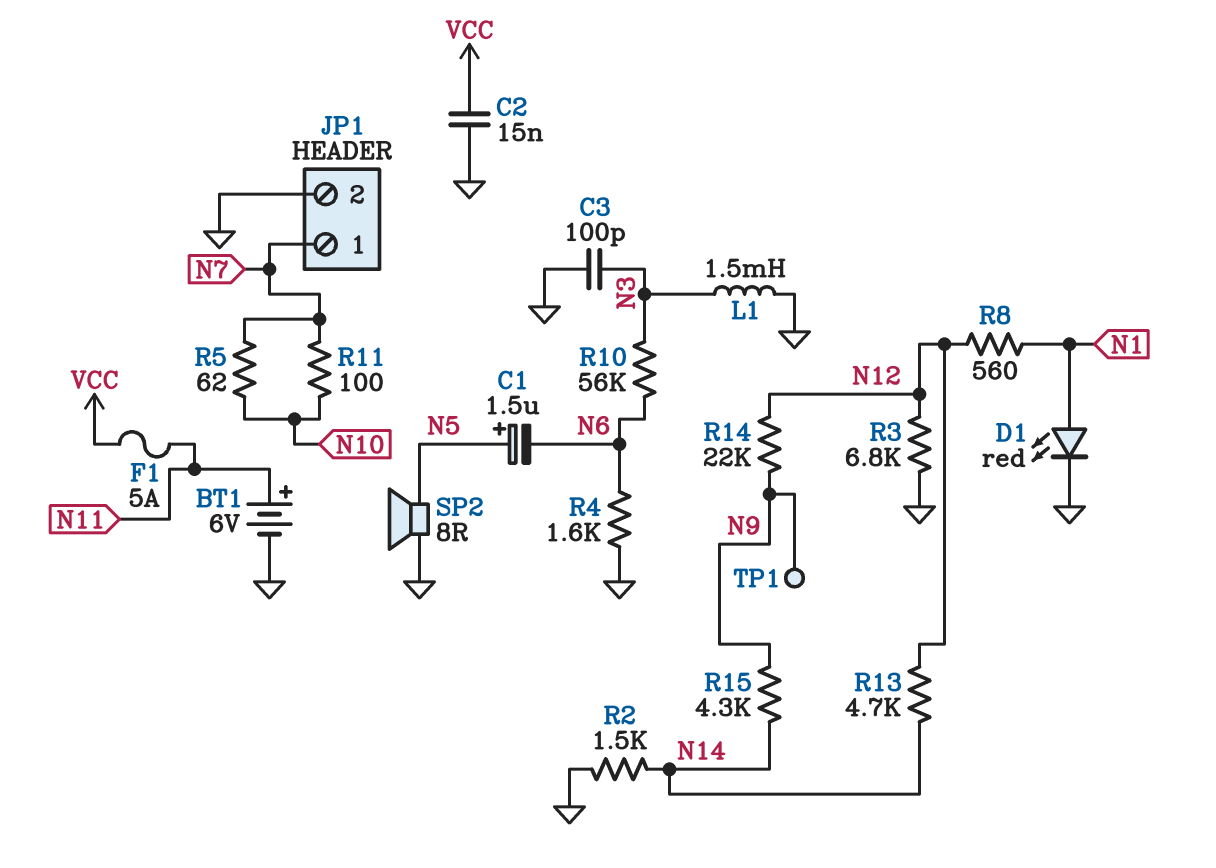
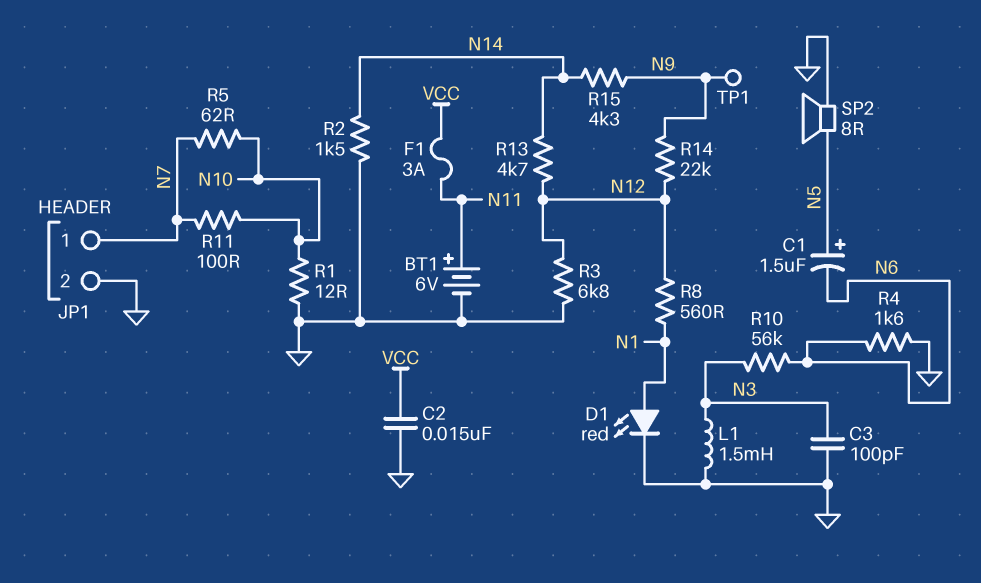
F1: 5A (N11, VCC) -> 3A (N11, VCC)
R1: none -> 12 (GND, N10)

